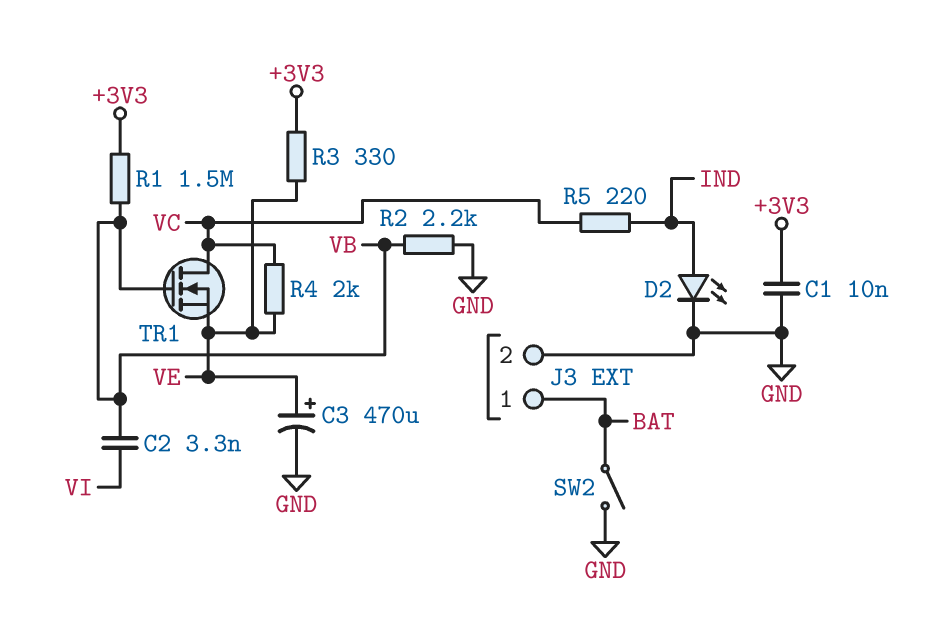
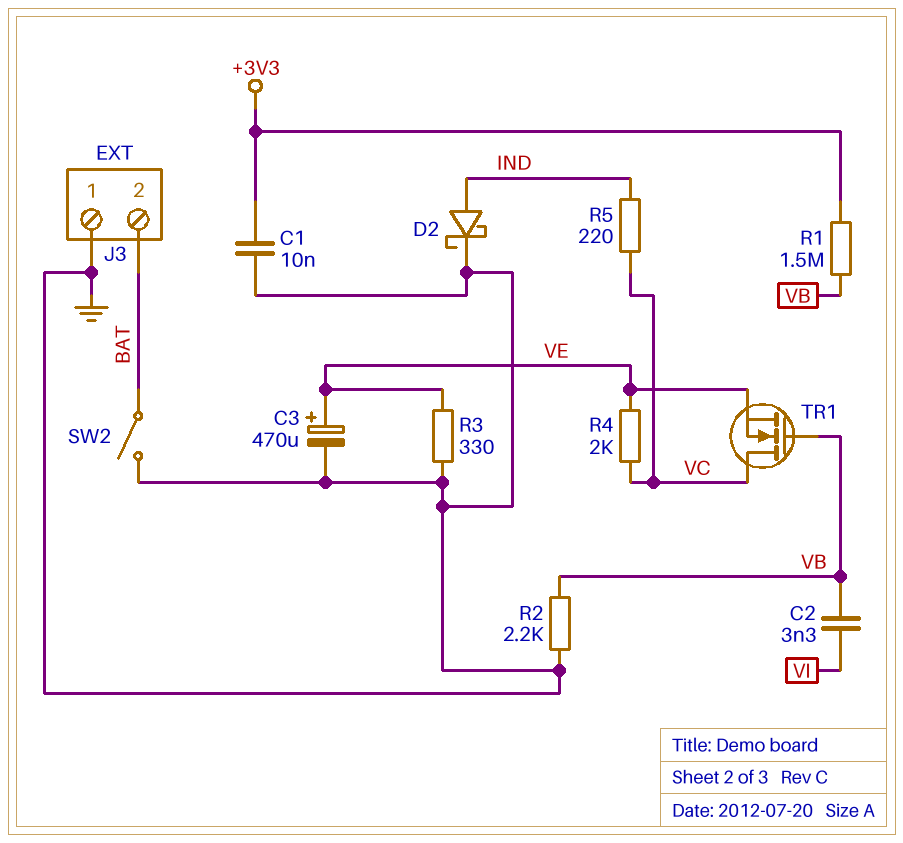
D2: LED (A IND, K GND) -> schottky (A IND, K GND)
J3 pin 1: BAT -> GND
J3 pin 2: GND -> BAT
R3: 330 (+3V3, VE) -> 330 (GND, VE)

